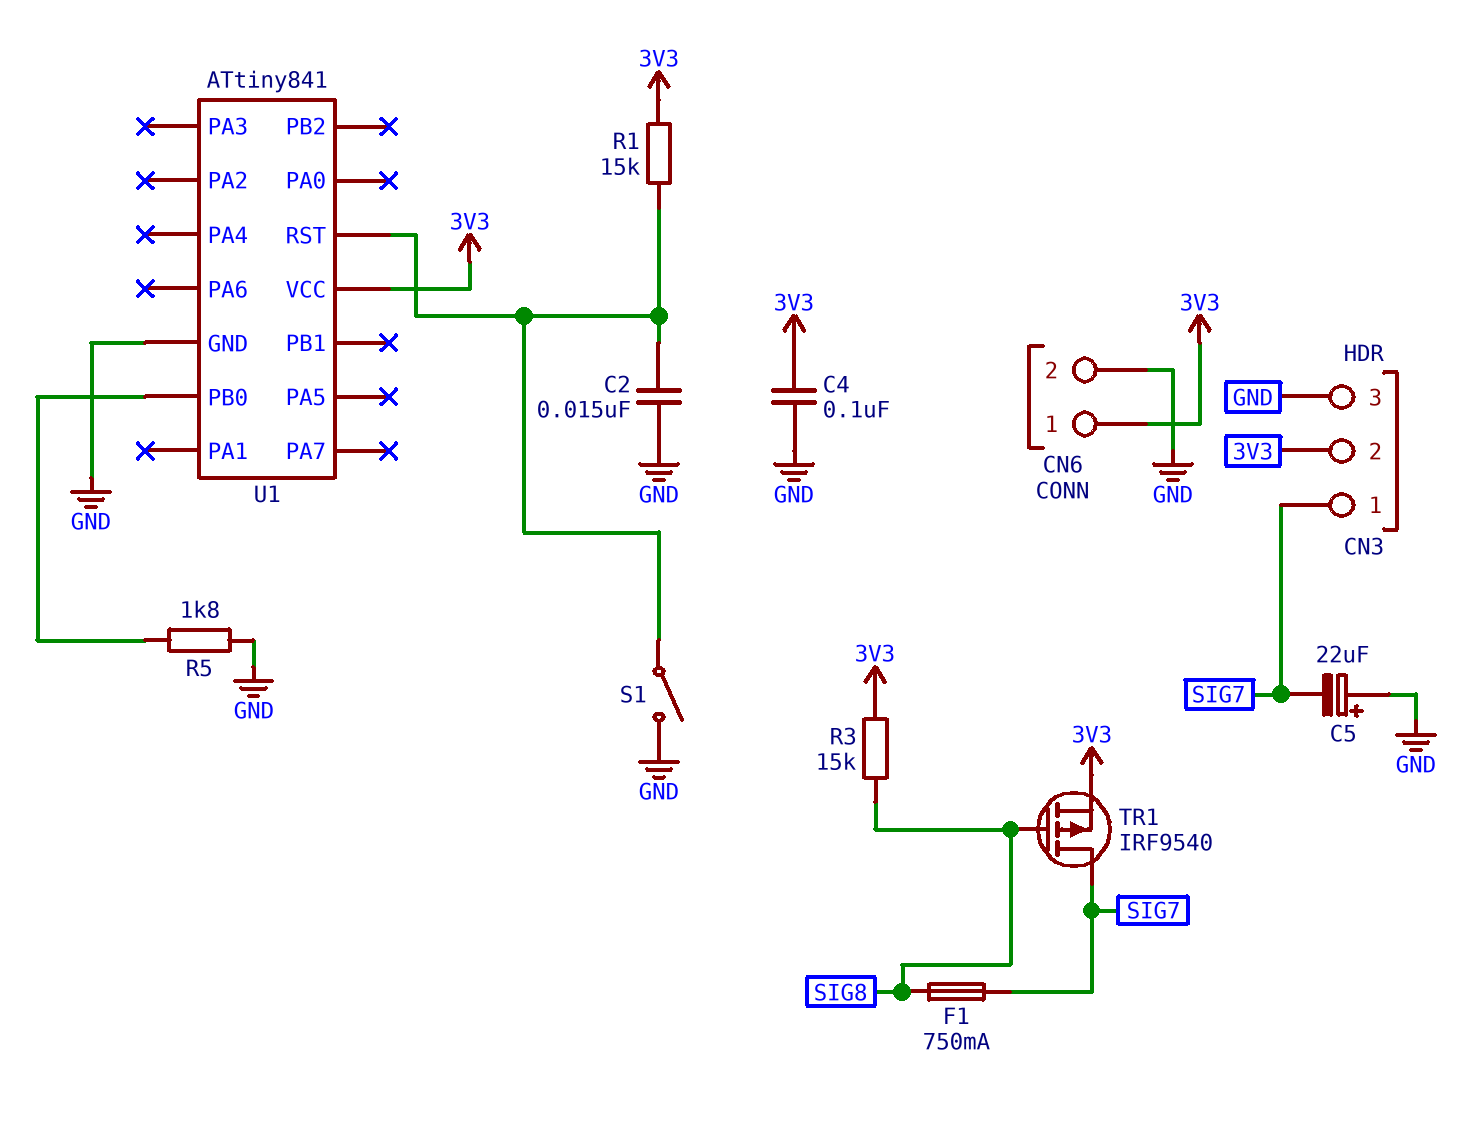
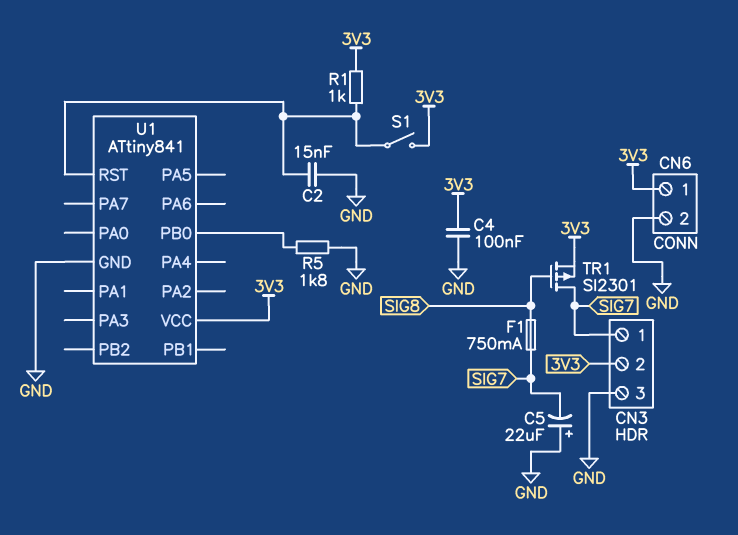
R1: 15k (3V3, U1/RST) -> 1k (3V3, U1/RST)
R3: 15k (3V3, SIG8) -> none
S1: switch (GND, U1/RST) -> switch (3V3, U1/RST)
TR1: PMOS IRF9540 (G SIG8, D SIG7, S 3V3) -> PMOS SI2301 (G SIG8, D SIG7, S 3V3)

